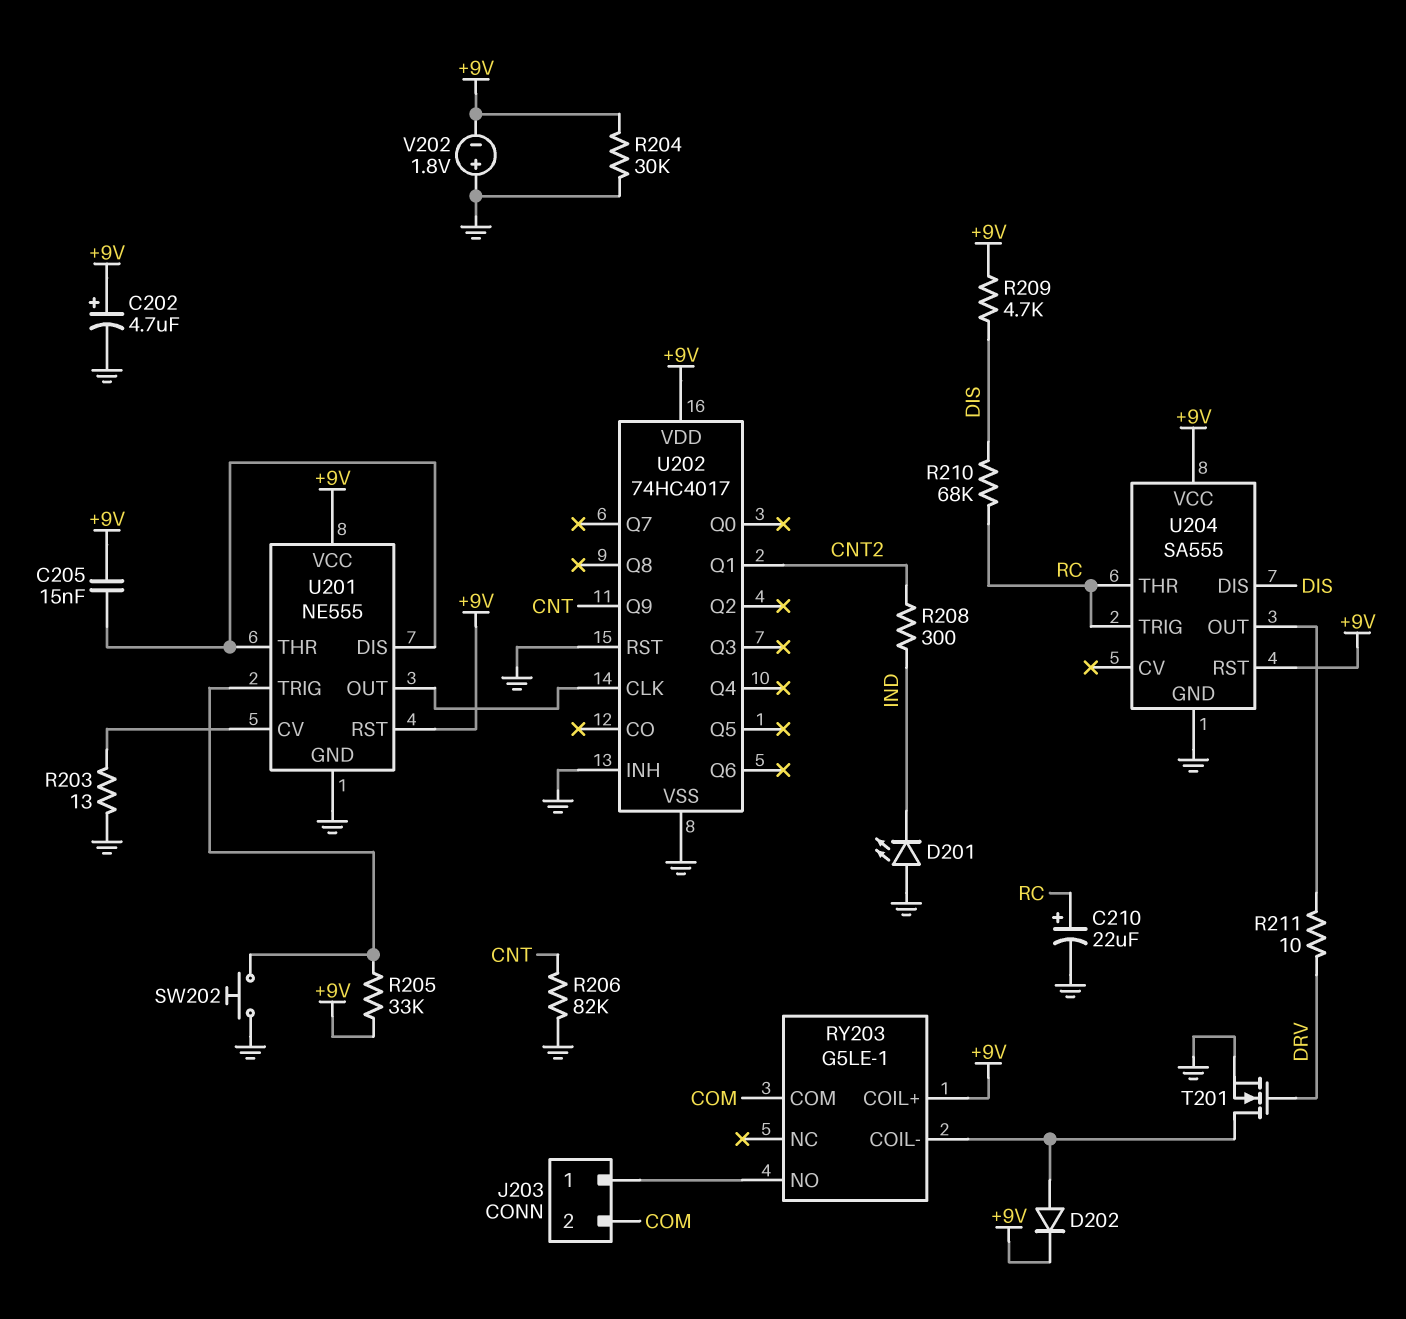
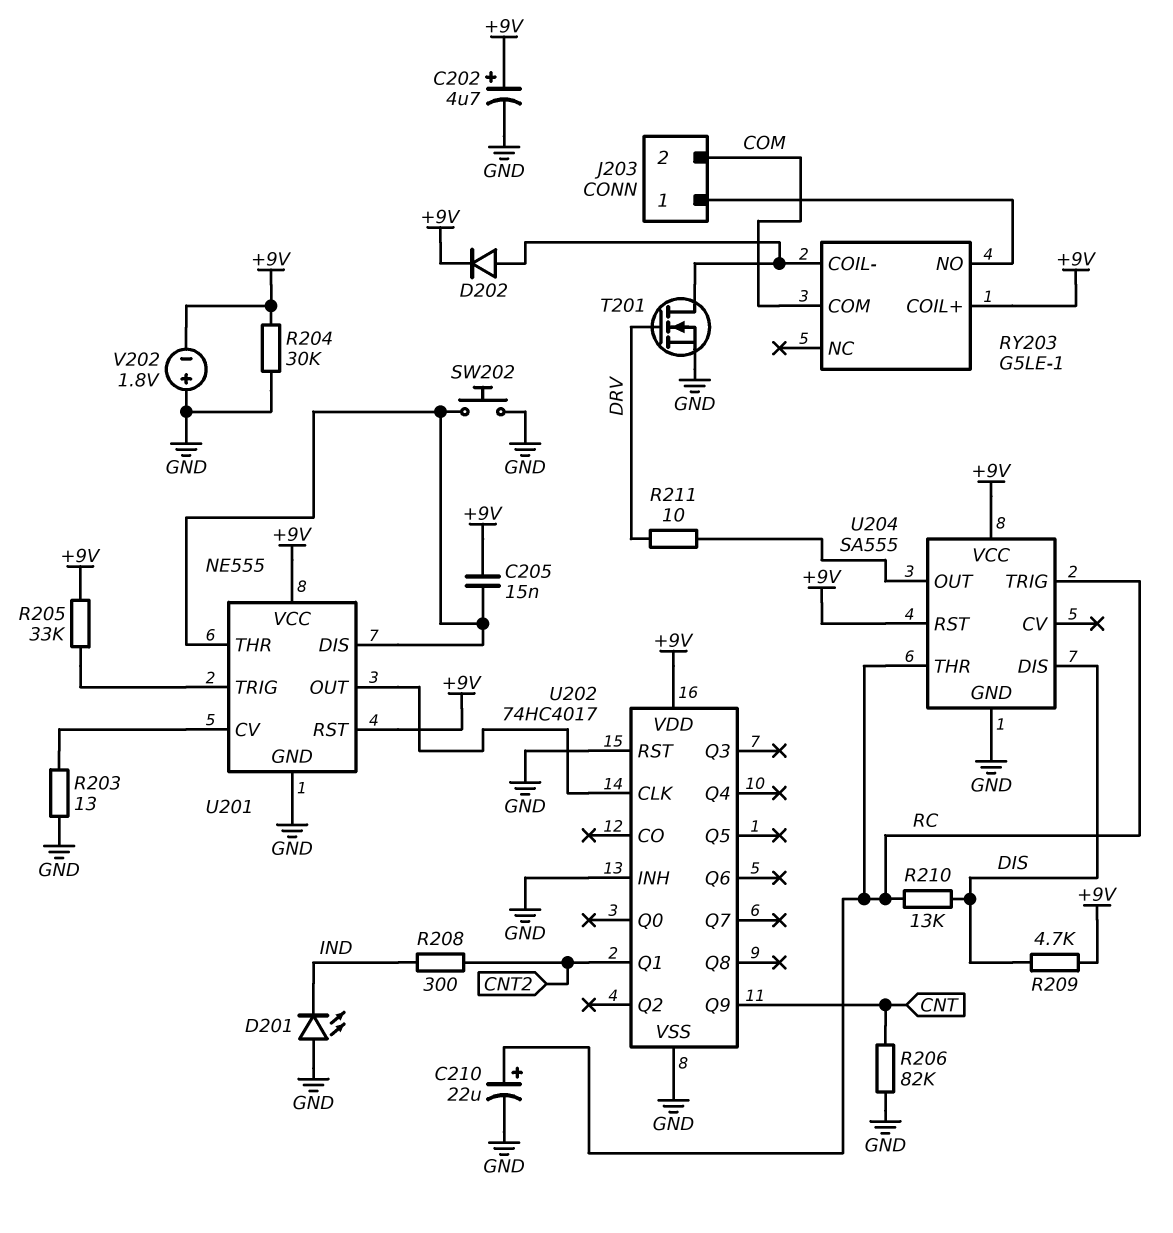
R210: 68k (DIS, RC) -> 13k (DIS, RC)
SW202: button (GND, U201/TRIG) -> button (GND, U201/DIS)

